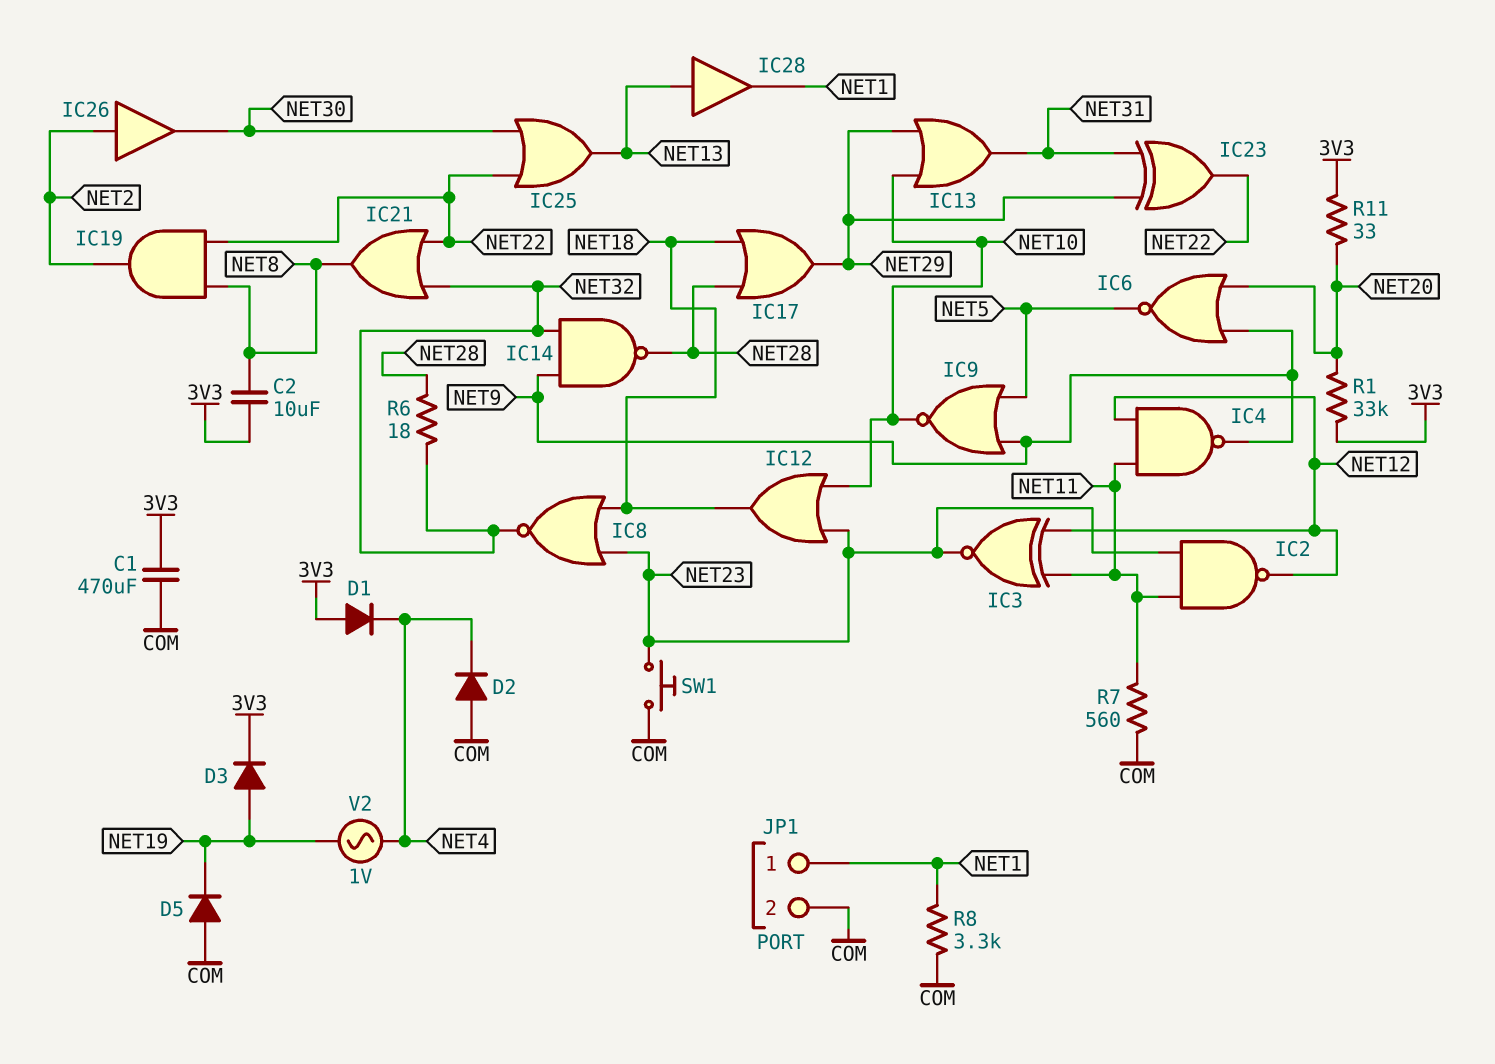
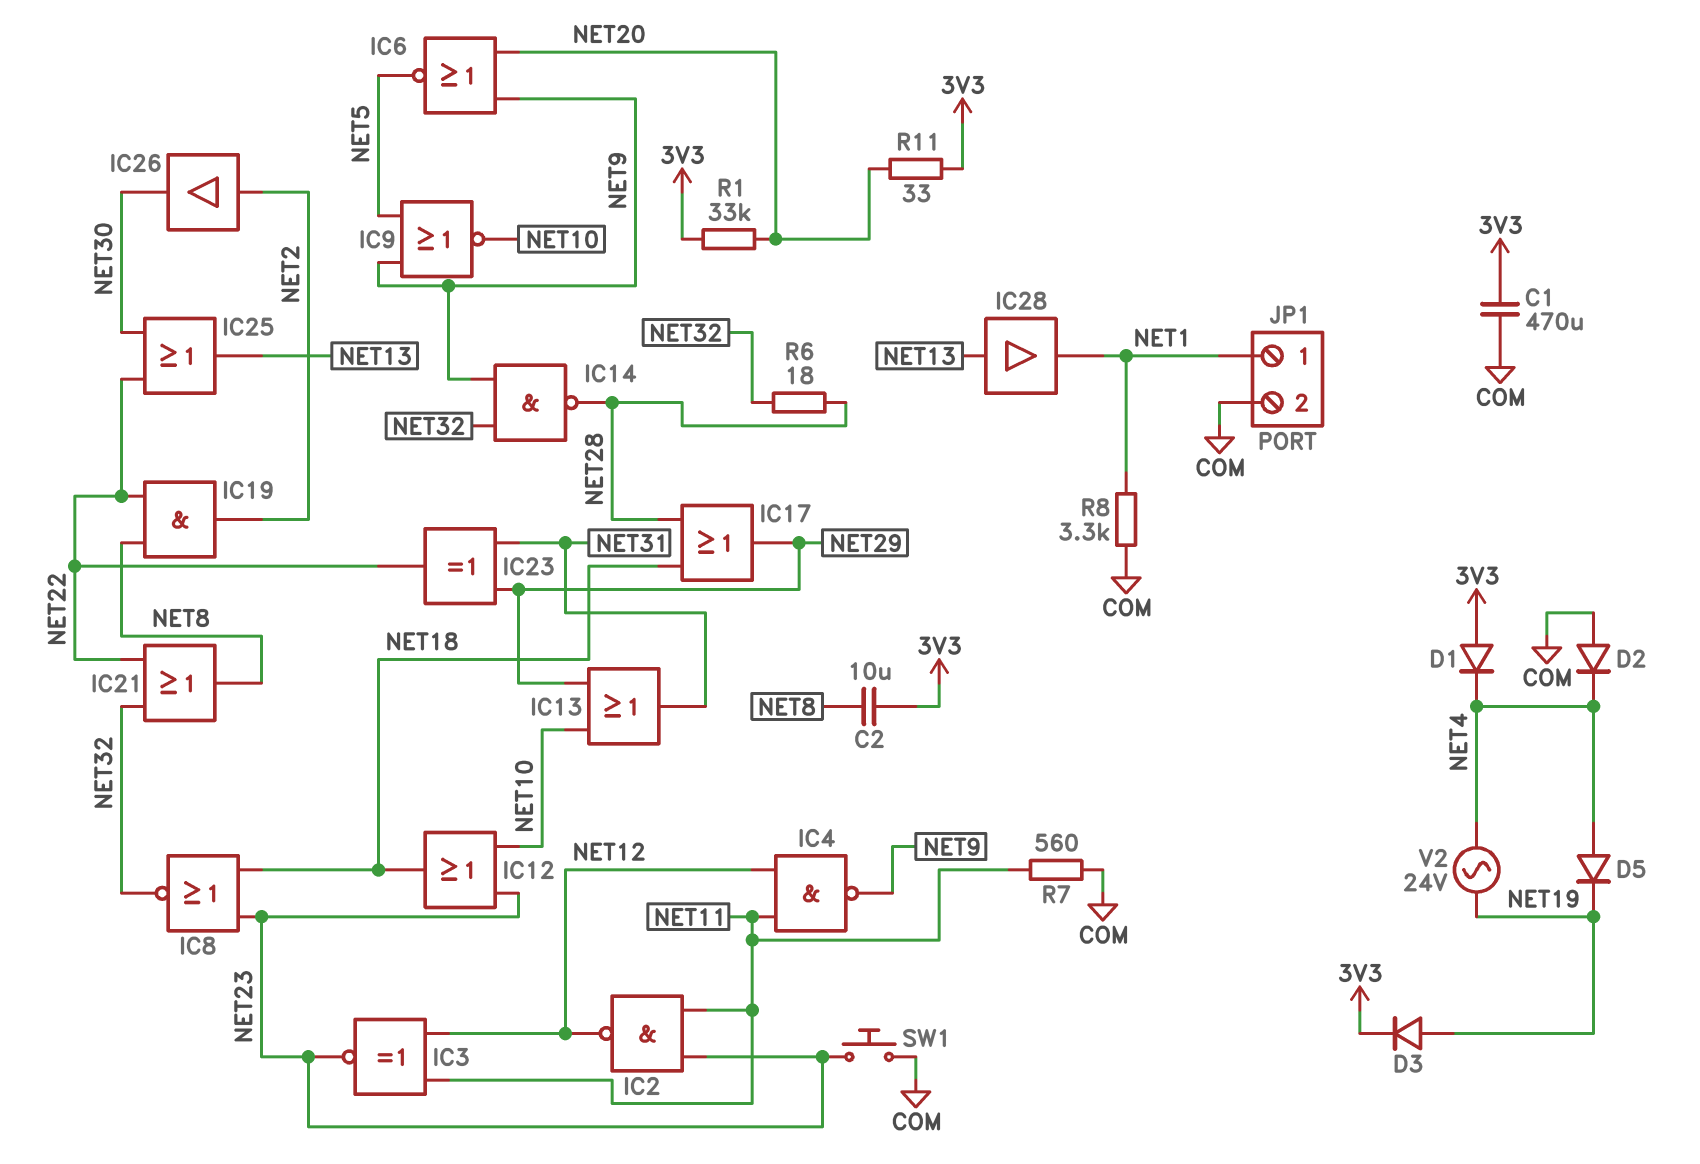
D5: diode (A COM, K NET19) -> diode (A NET4, K NET19)
V2: AC 1V (NET4, NET19) -> AC 24V (NET4, NET19)

